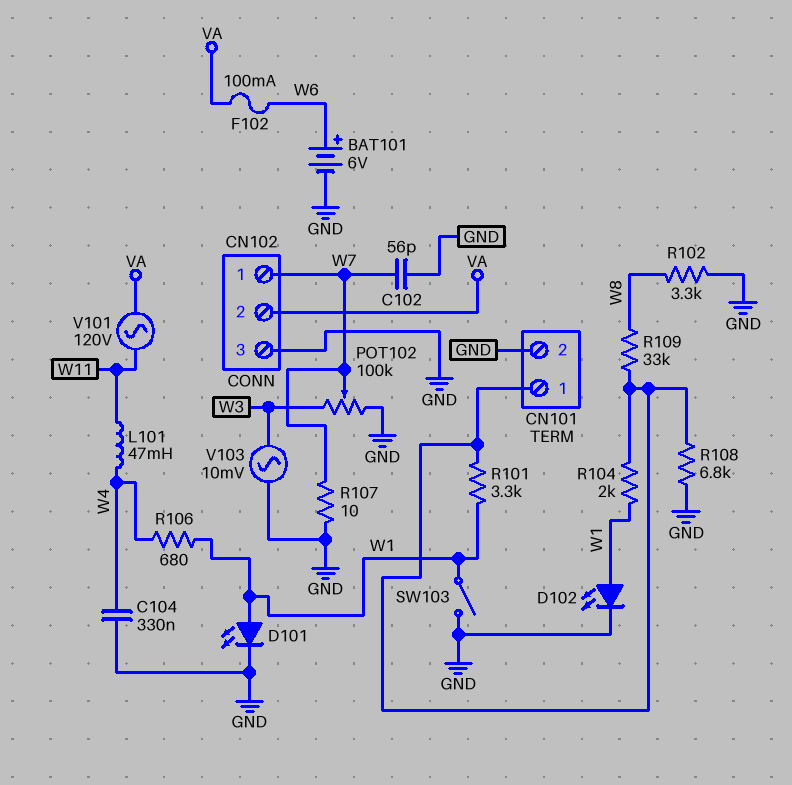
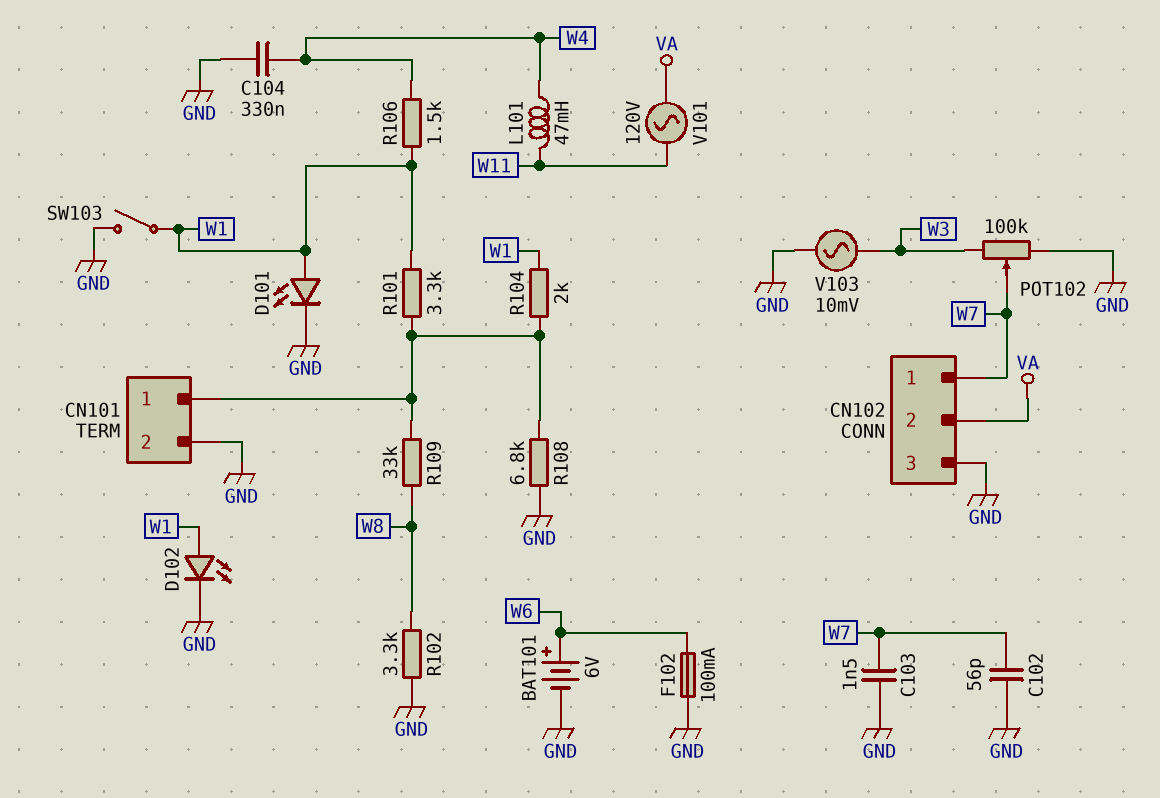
C103: none -> 1.5nF (GND, W7)
F102: 100mA (VA, W6) -> 100mA (GND, W6)
R106: 680 (W1, W4) -> 1.5k (W1, W4)
R107: 10 (GND, W7) -> none

